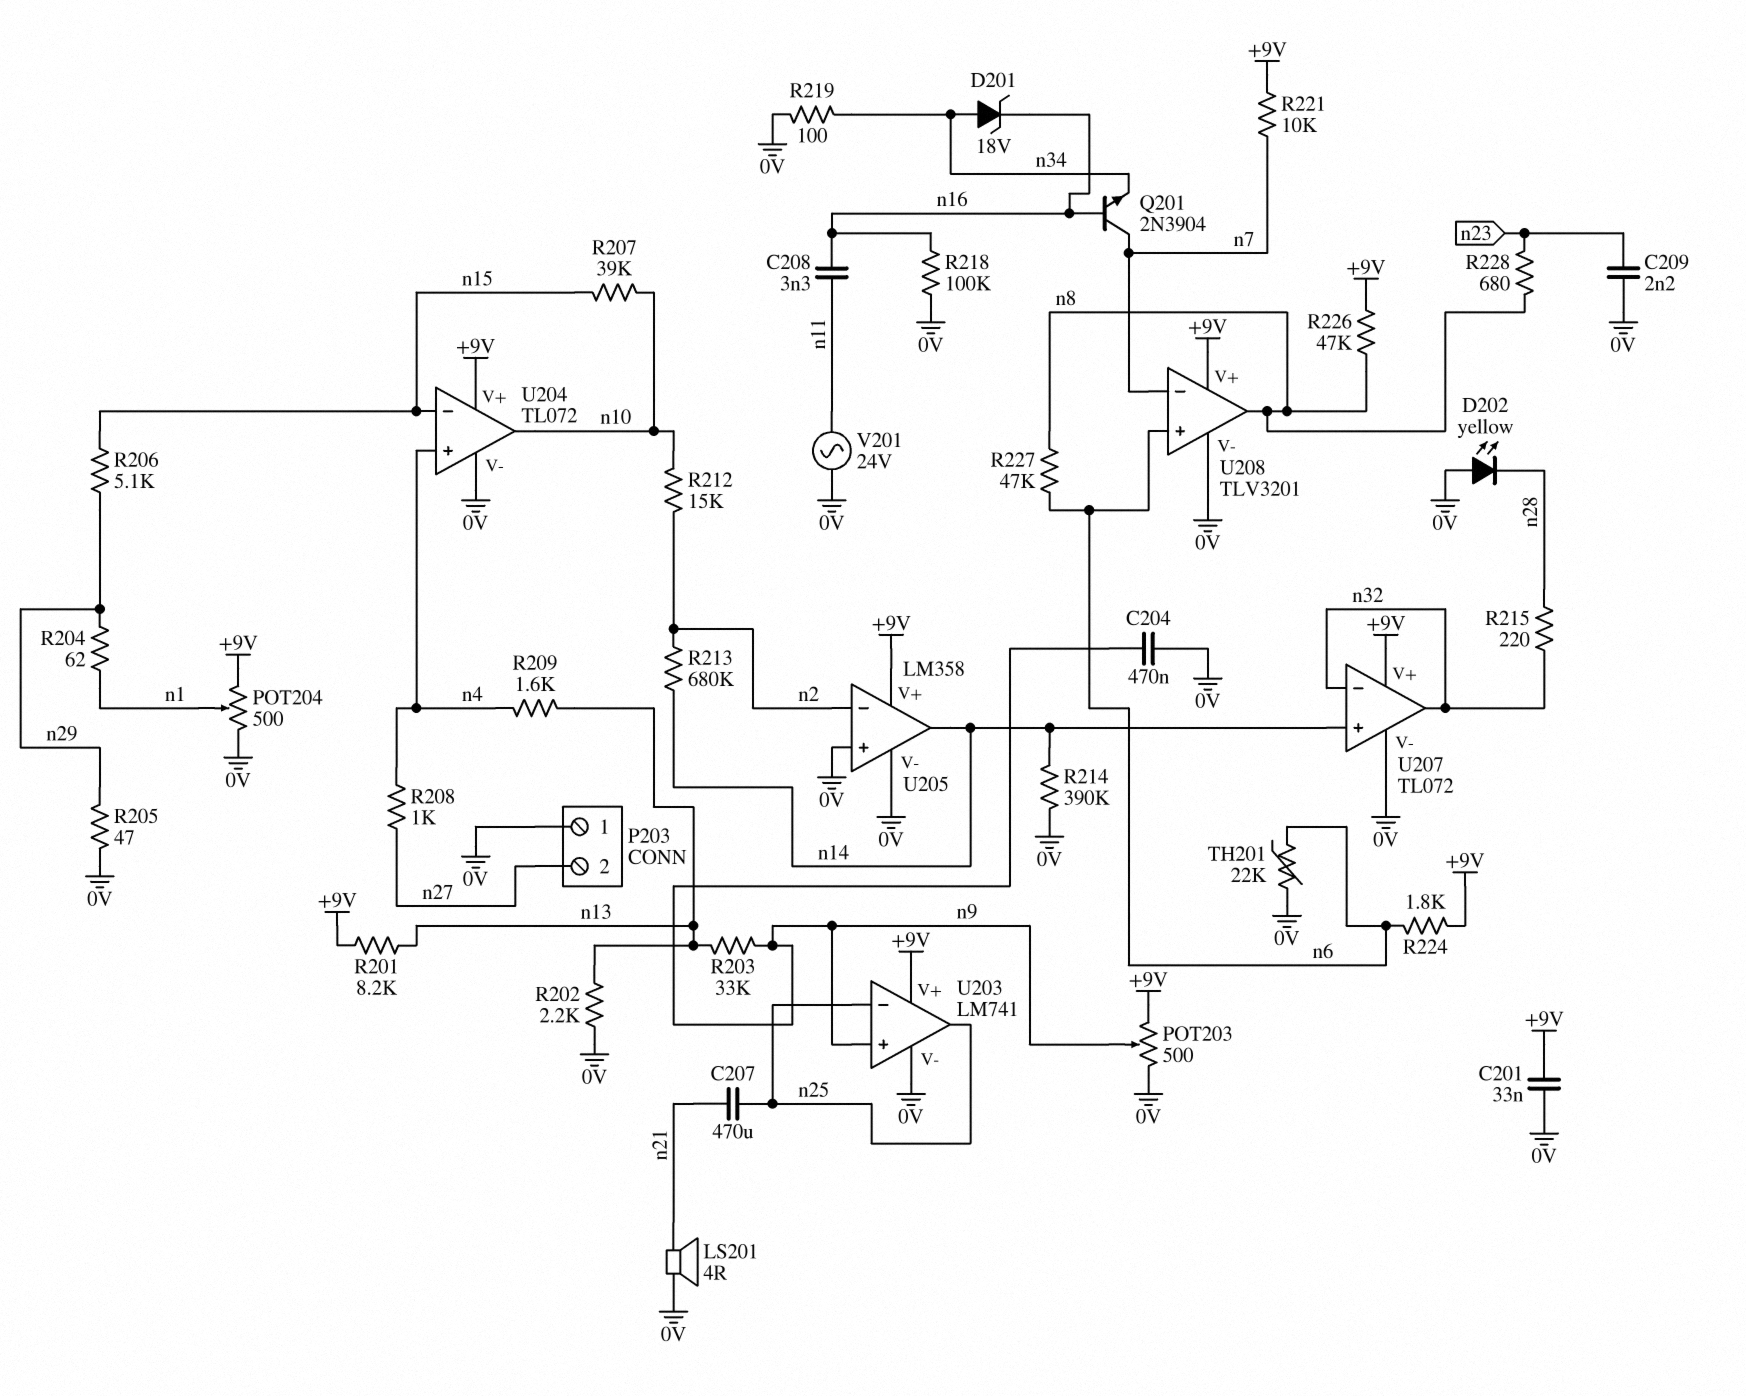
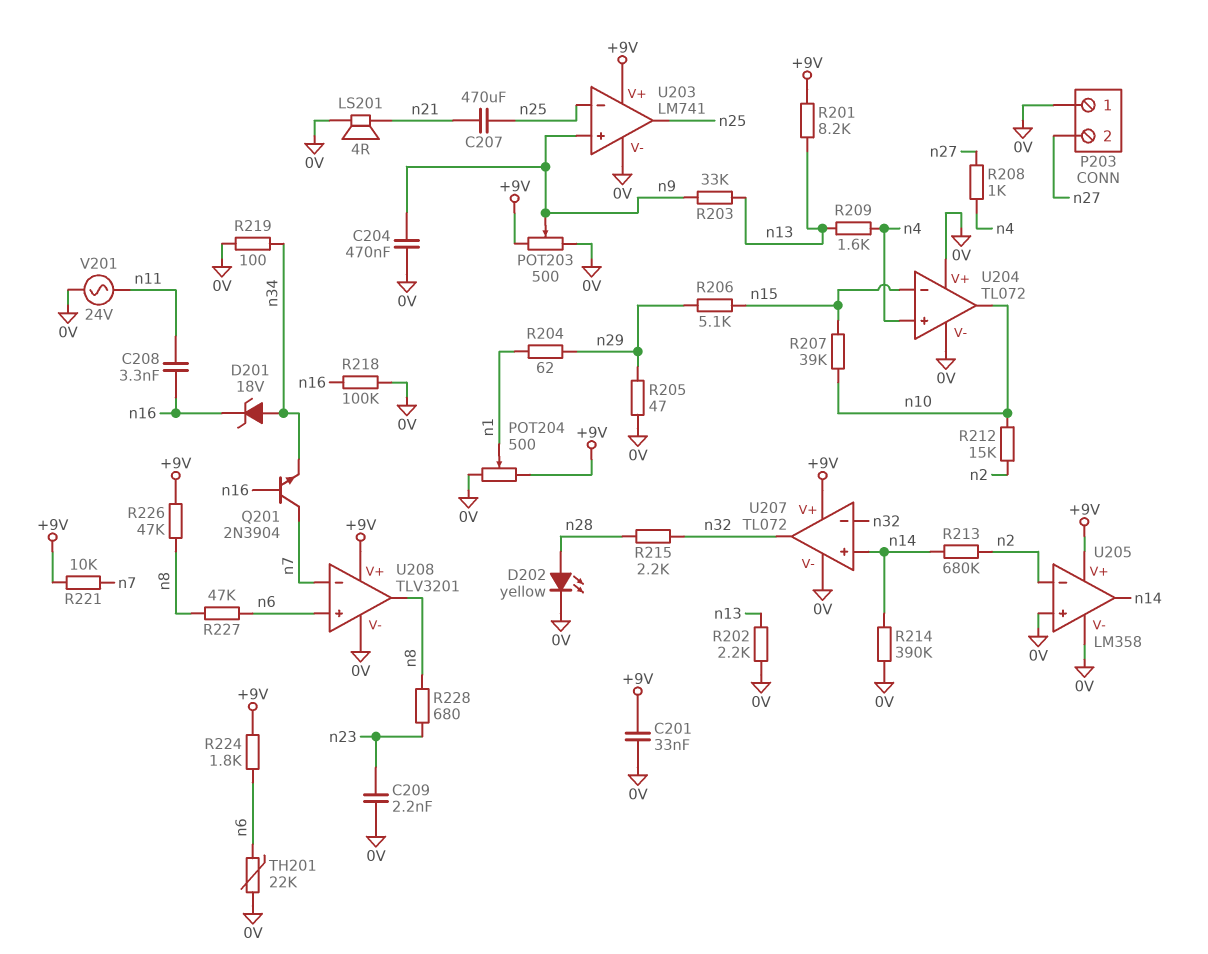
D202: LED yellow (A 0V, K n28) -> LED yellow (A n28, K 0V)
R215: 220 (n28, n32) -> 2.2k (n28, n32)
U204 pin V+: +9V -> 0V

